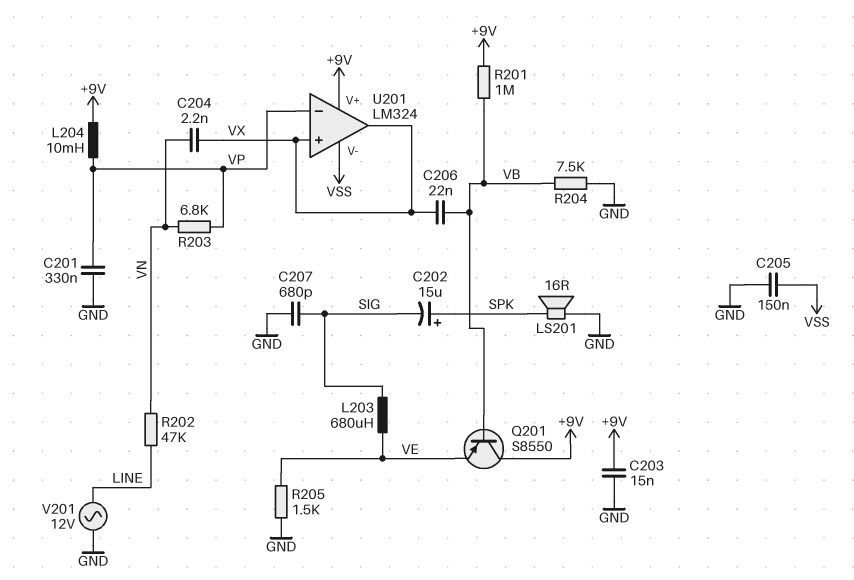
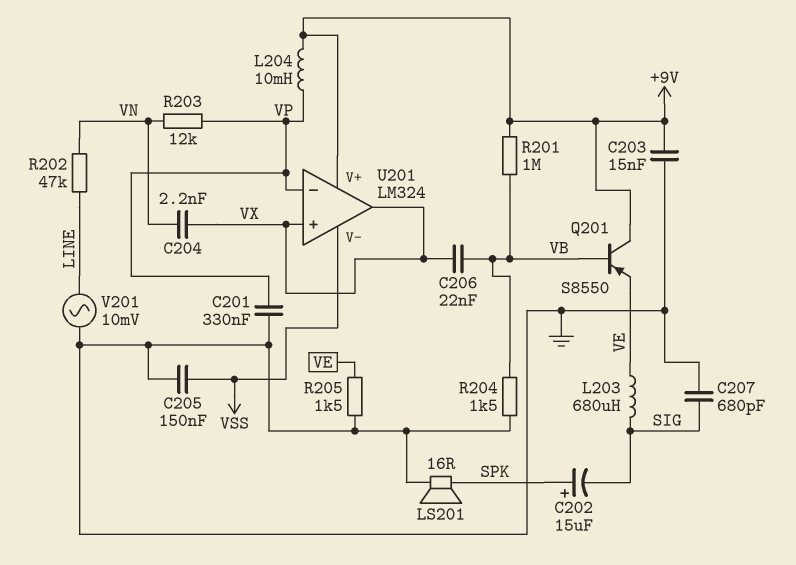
R203: 6.8k (VN, VP) -> 12k (VN, VP)
R204: 7.5k (GND, VB) -> 1.5k (GND, VB)
V201: AC 12V (GND, LINE) -> AC 10mV (GND, LINE)

